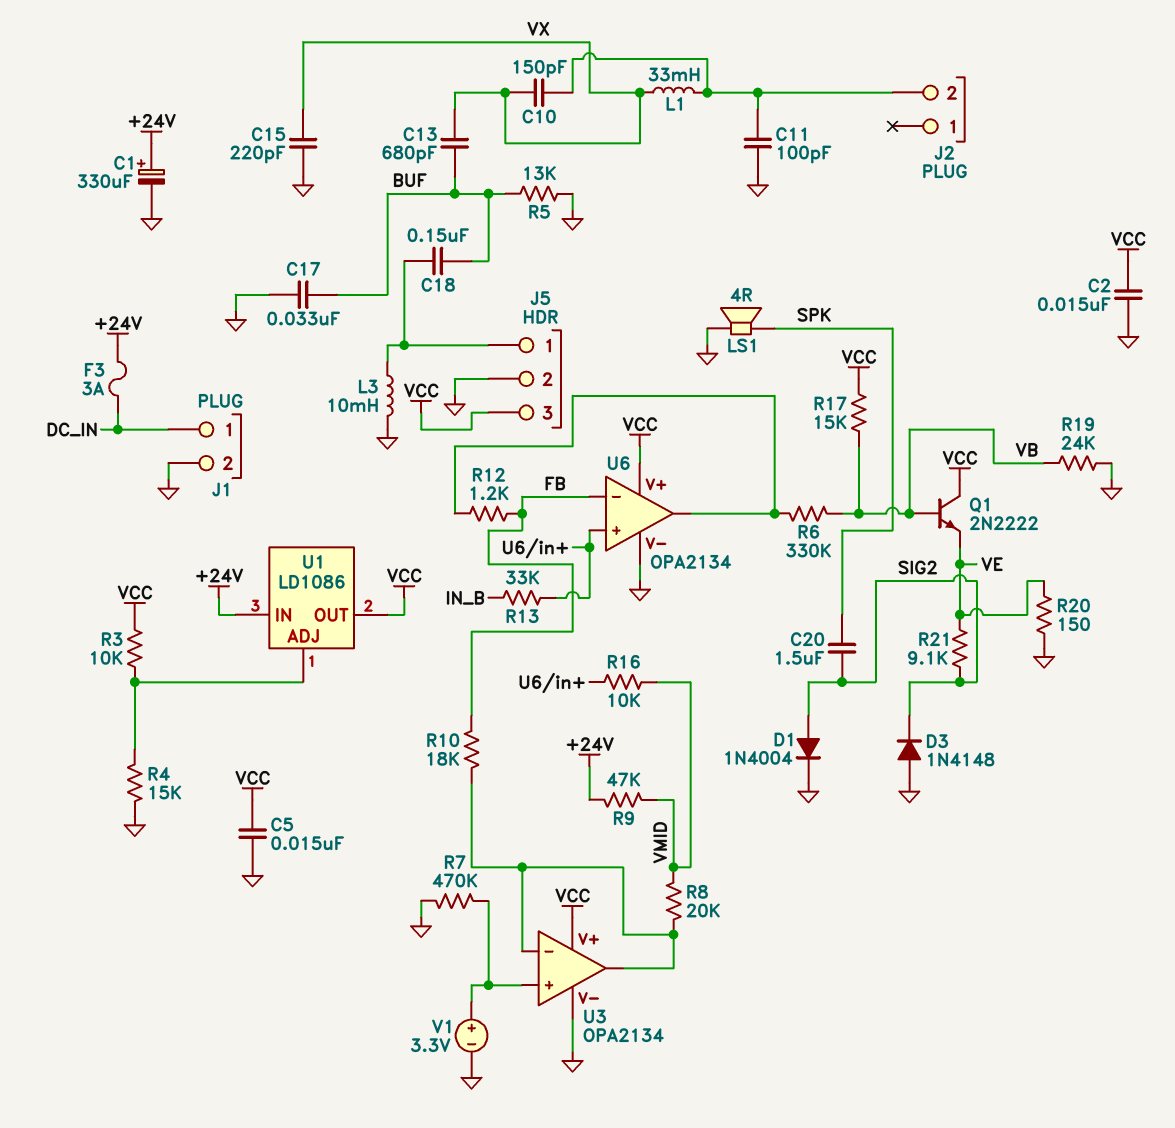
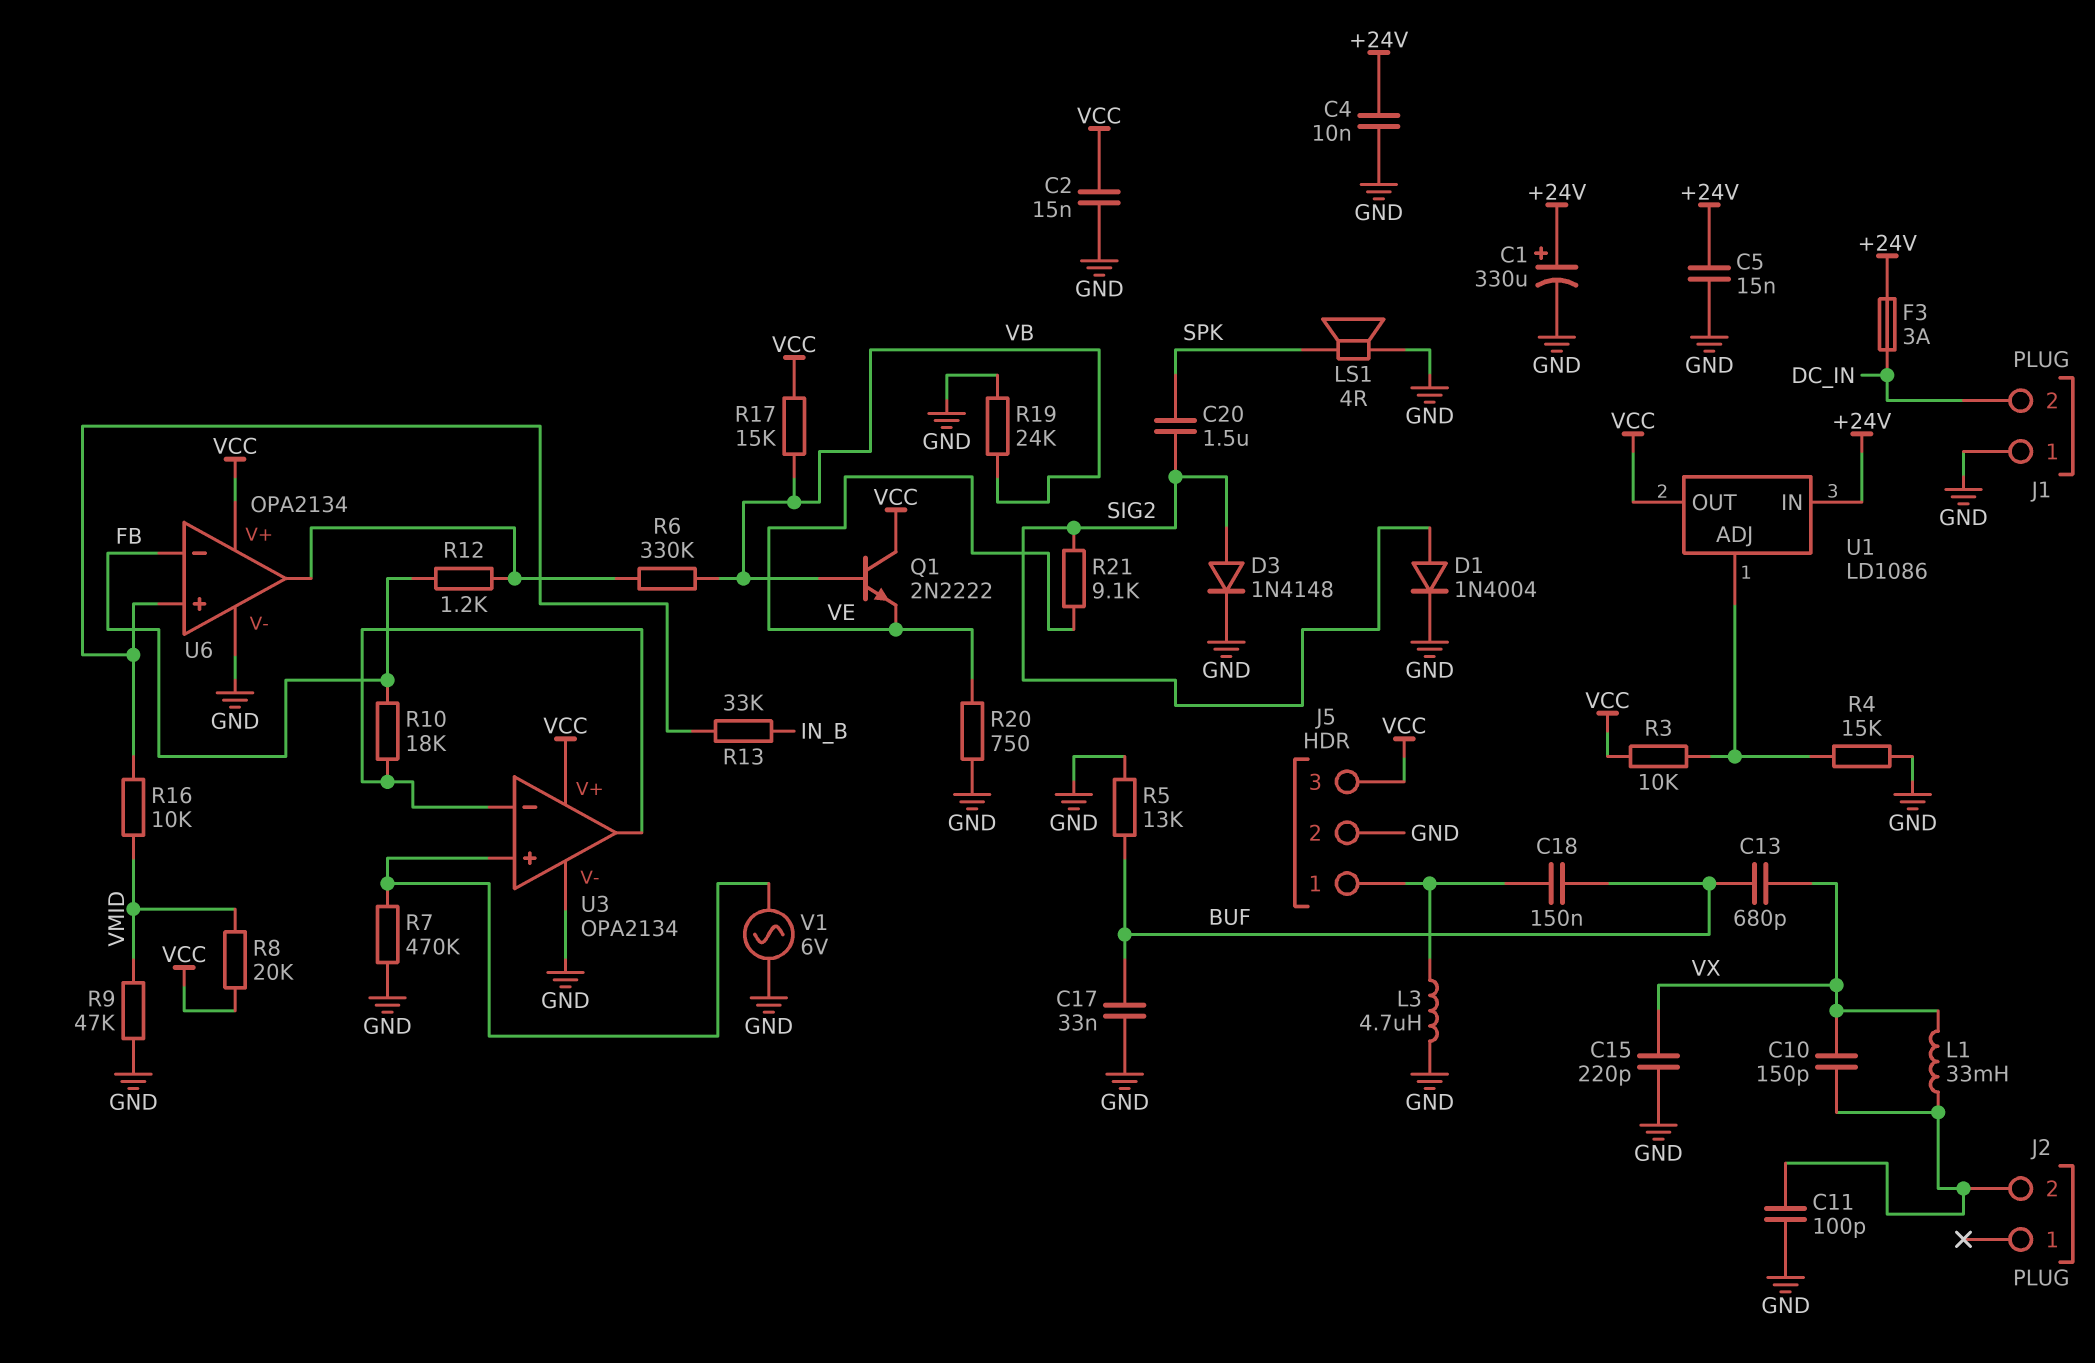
C4: none -> 10nF (+24V, GND)
C5: 15nF (GND, VCC) -> 15nF (+24V, GND)
D3: diode 1N4148 (A GND, K SIG2) -> diode 1N4148 (A SIG2, K GND)
J1 pin 1: DC_IN -> GND
J1 pin 2: GND -> DC_IN
L3: 10mH (GND, J5/1) -> 4.7uH (GND, J5/1)
R8: 20k (U3/in-, VMID) -> 20k (VCC, VMID)
R9: 47k (+24V, VMID) -> 47k (GND, VMID)
R20: 150 (GND, VE) -> 750 (GND, VE)
V1: 3.3V (plus U3/in+, minus GND) -> AC 6V (GND, U3/in+)

